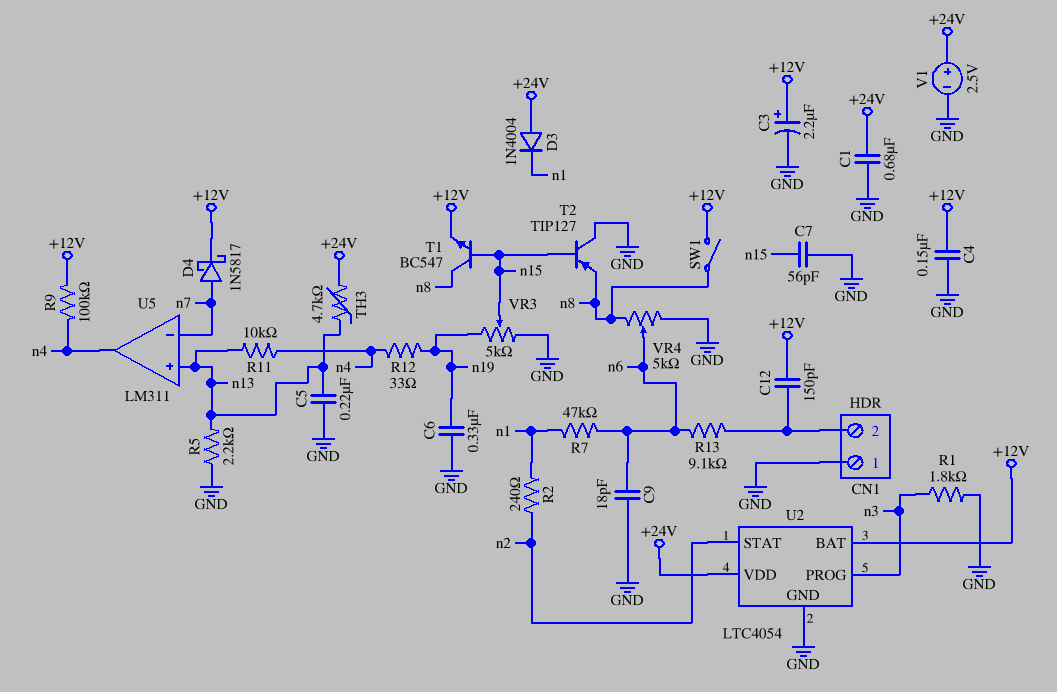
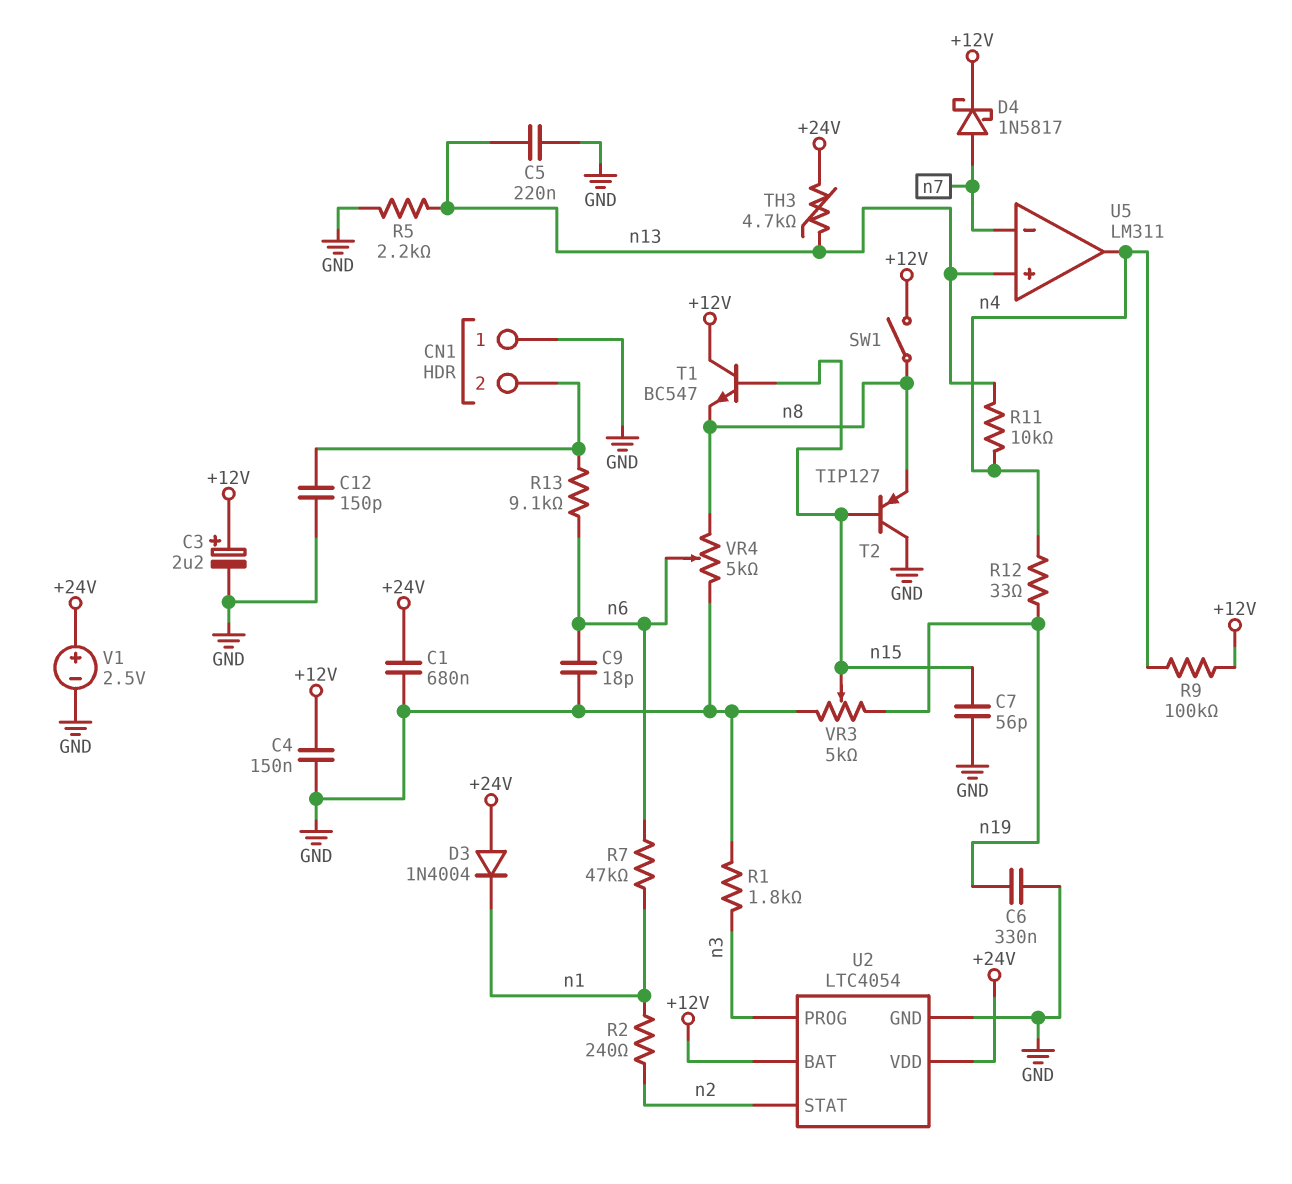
C12: 150pF (+12V, CN1/2) -> 150pF (CN1/2, GND)
T1: NPN BC547 (B n15, C n8, E +12V) -> NPN BC547 (B n15, C +12V, E n8)

